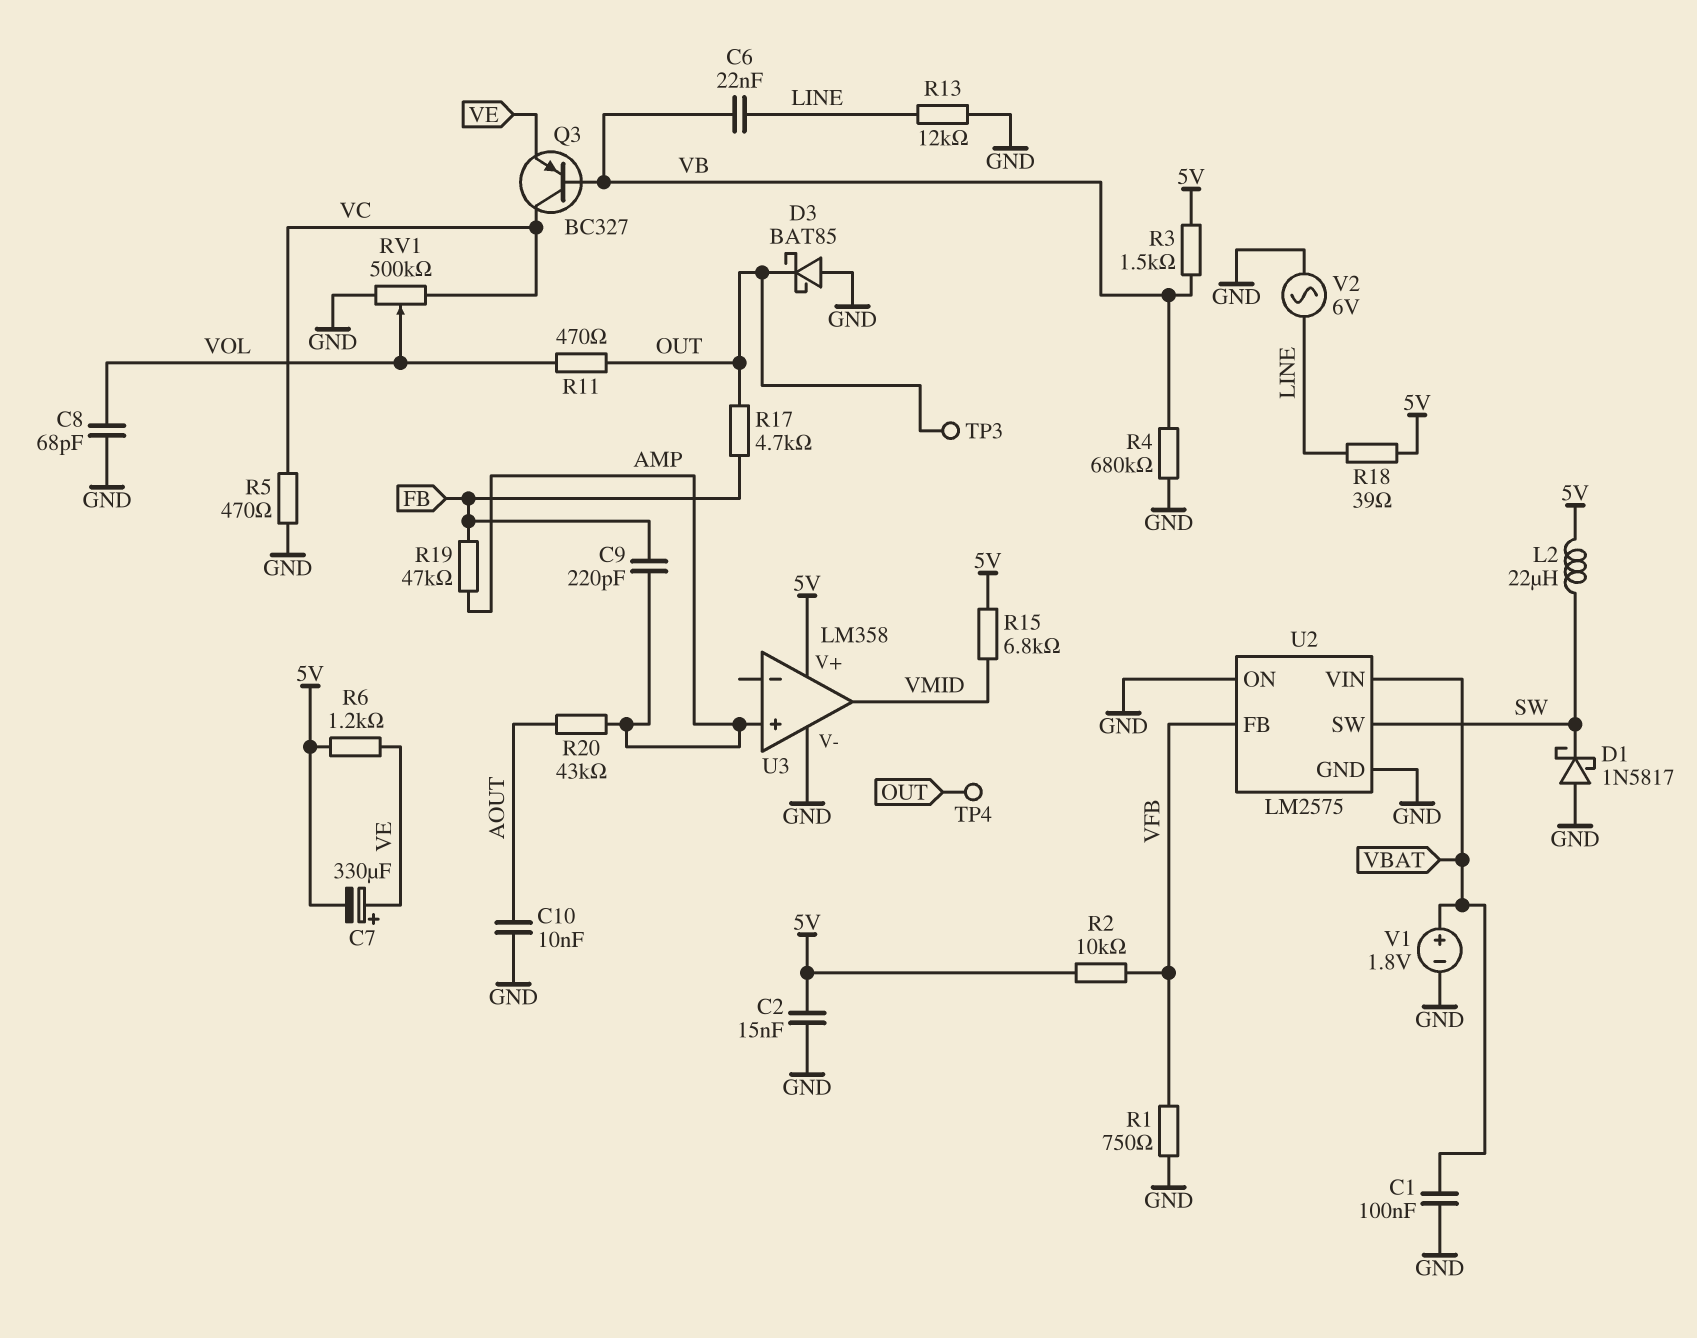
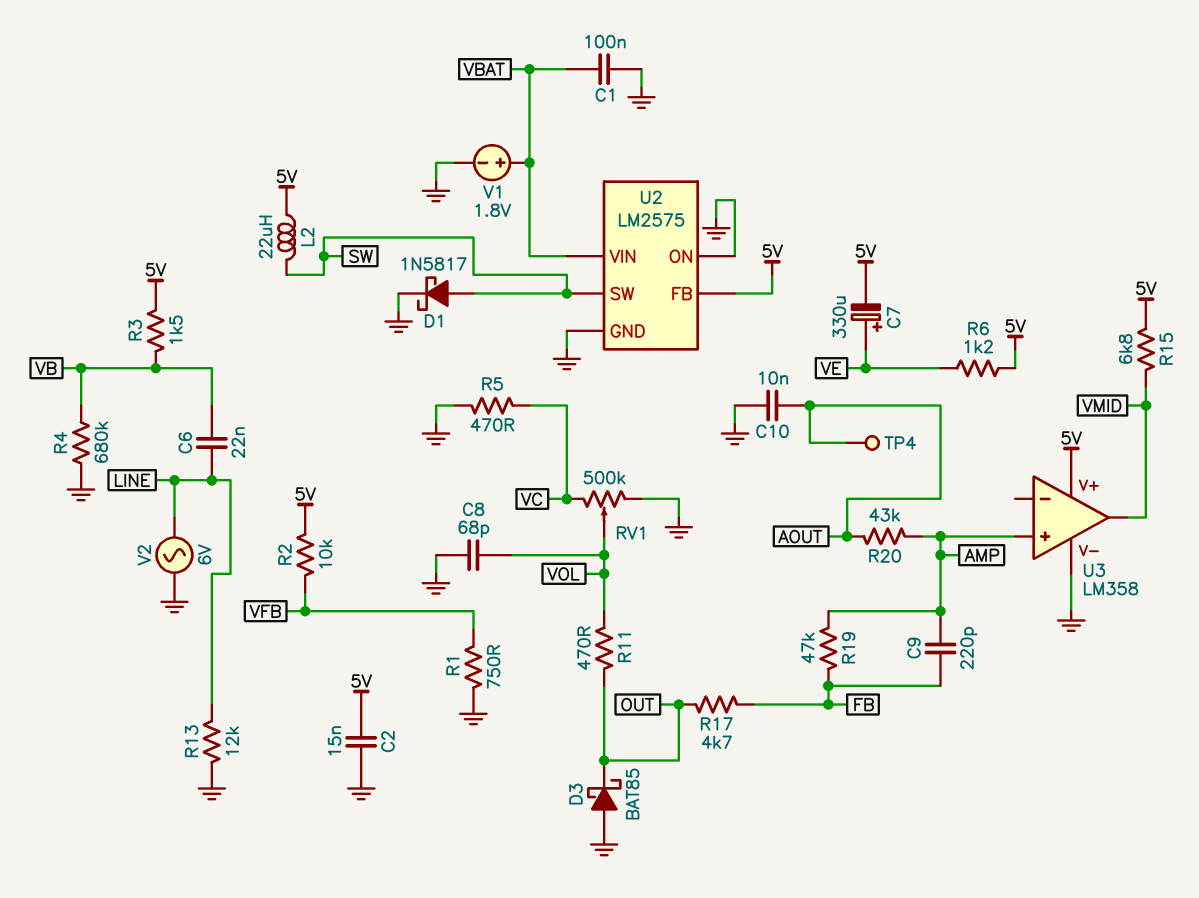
D1: schottky 1N5817 (A GND, K SW) -> schottky 1N5817 (A SW, K GND)
Q3: PNP BC327 (B VB, C VC, E VE) -> none
R18: 39 (5V, LINE) -> none
TP3: test point (OUT) -> none
TP4: test point (OUT) -> test point (AOUT)
U2 pin FB: VFB -> 5V

